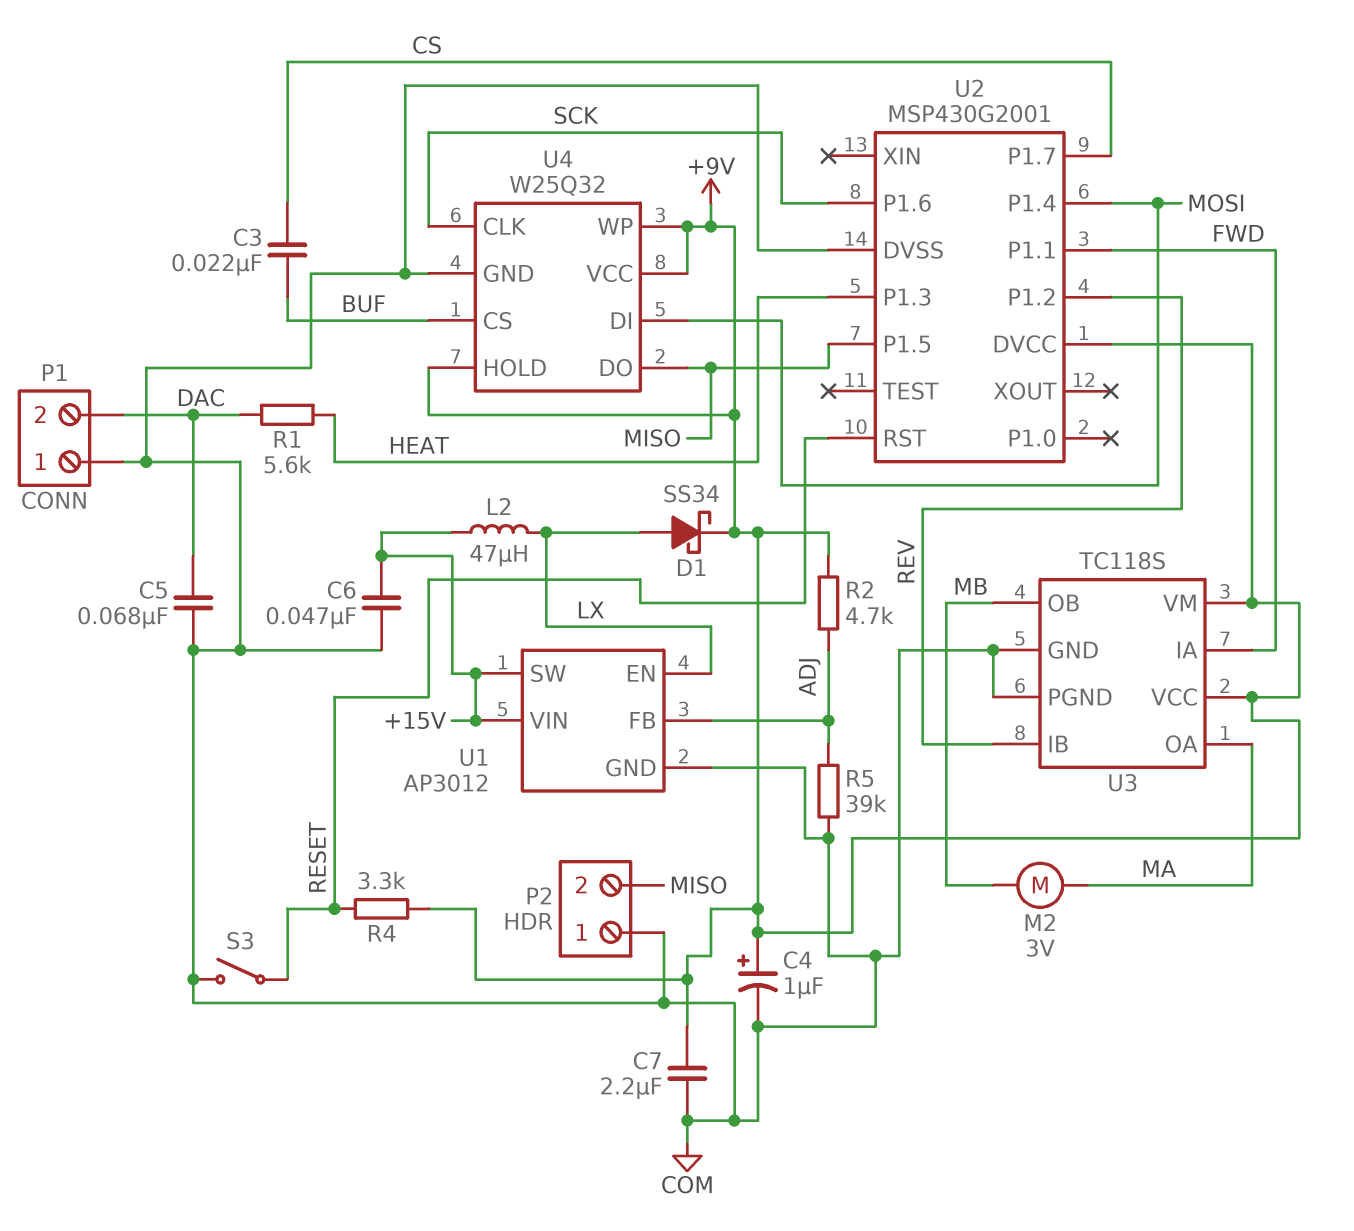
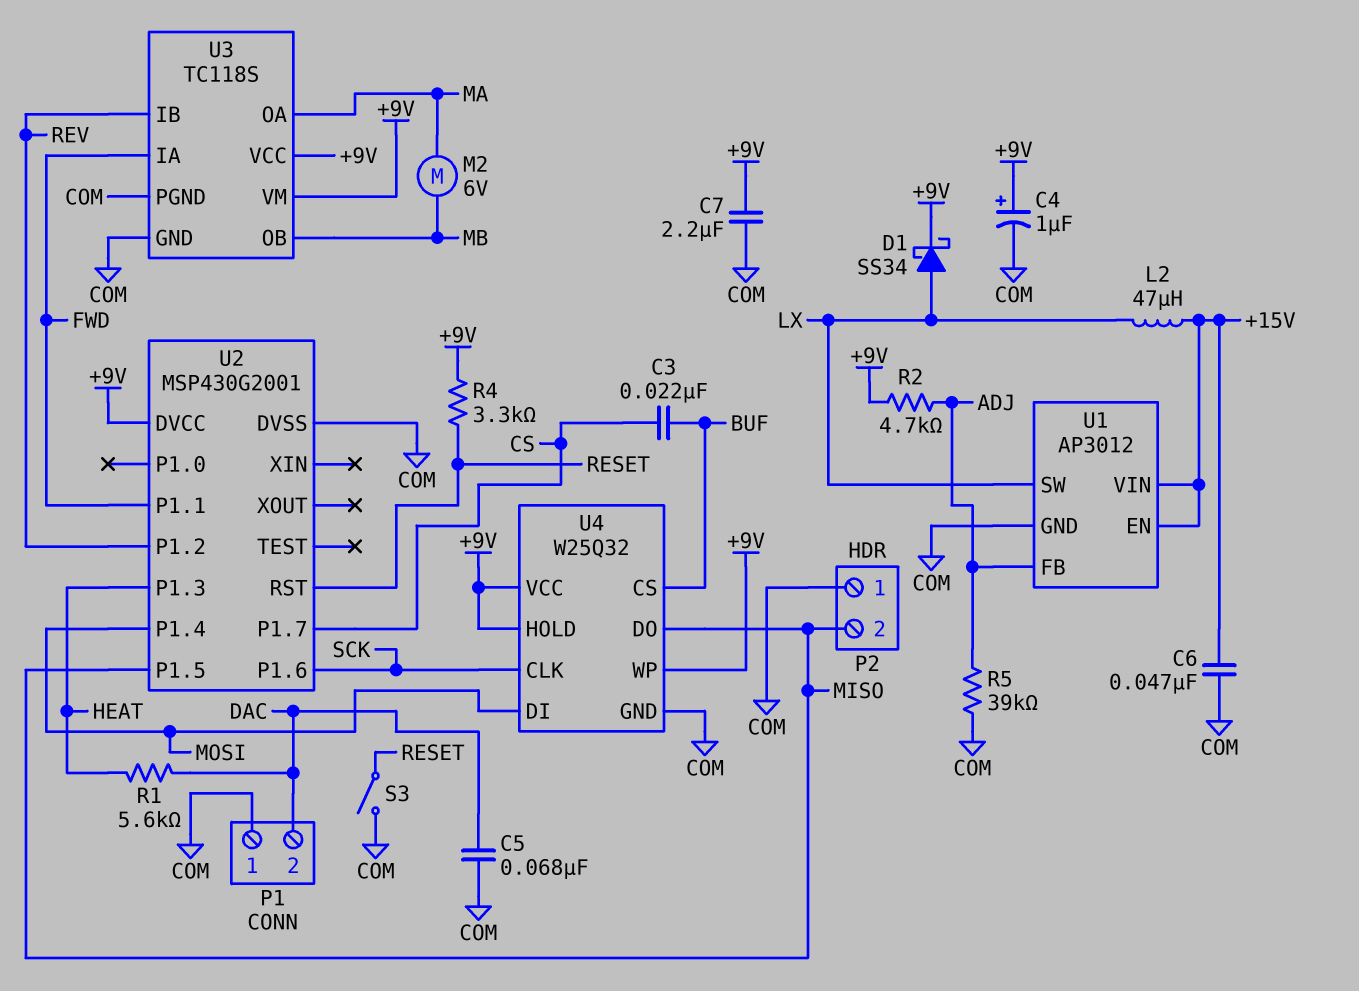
M2: motor 3V (MA, MB) -> motor 6V (MA, MB)
U1 pin EN: LX -> +15V
U1 pin SW: +15V -> LX

